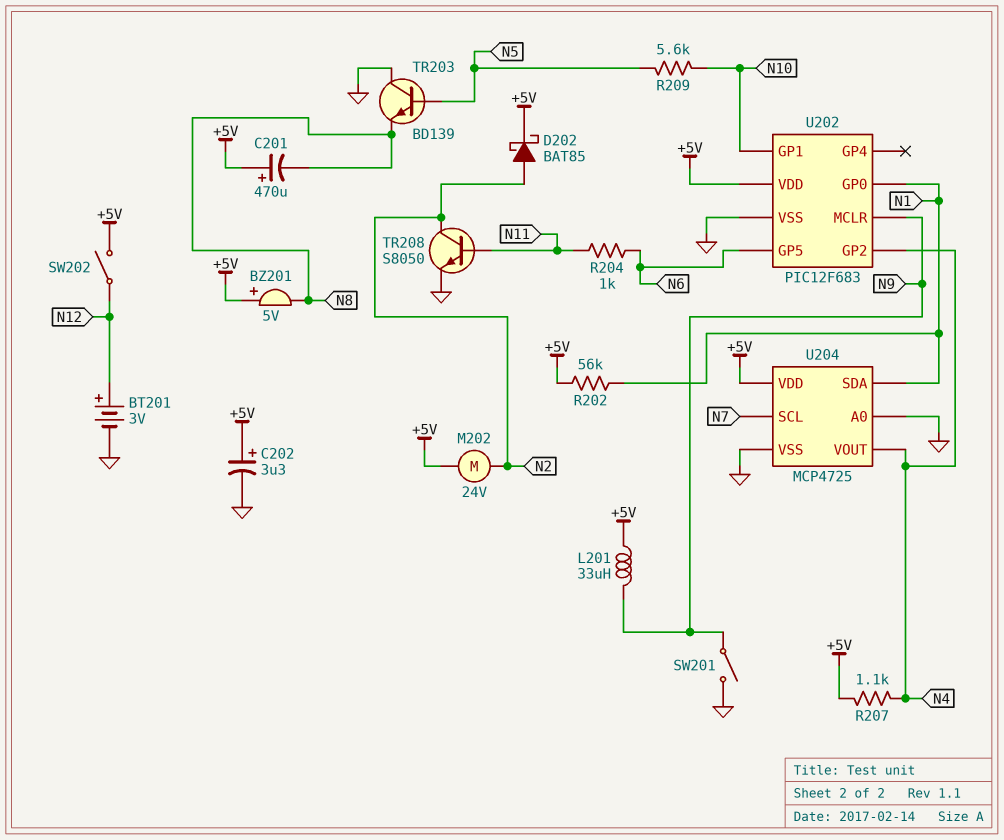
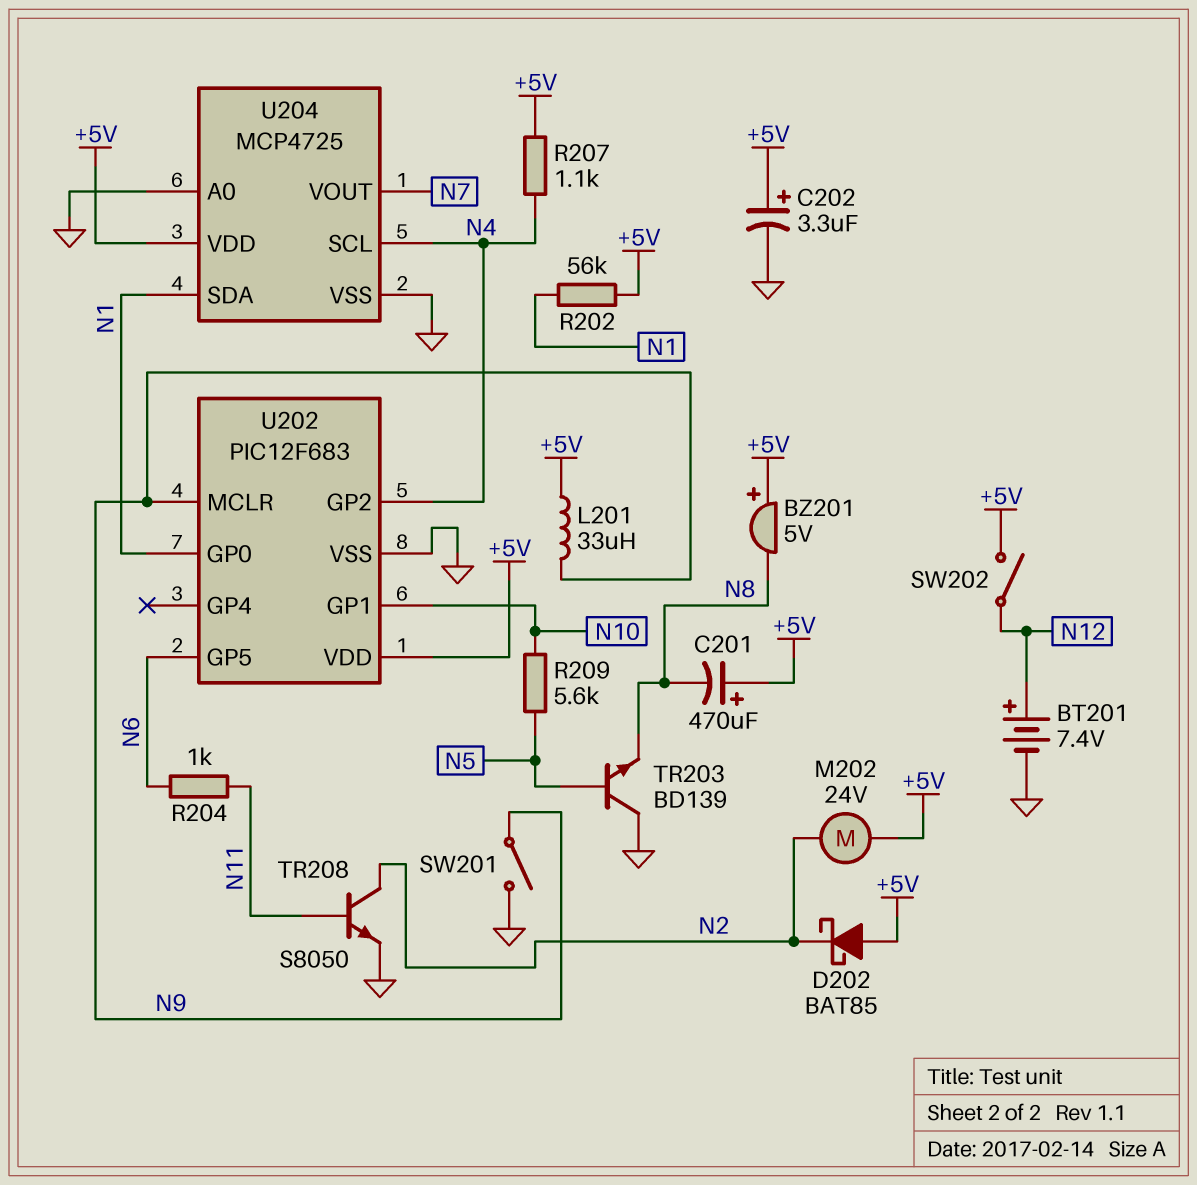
BT201: 3V (plus N12, minus GND) -> 7.4V (plus N12, minus GND)
D202: schottky BAT85 (A N2, K +5V) -> schottky BAT85 (A +5V, K N2)
U204 pin SCL: N7 -> N4
U204 pin VOUT: N4 -> N7

